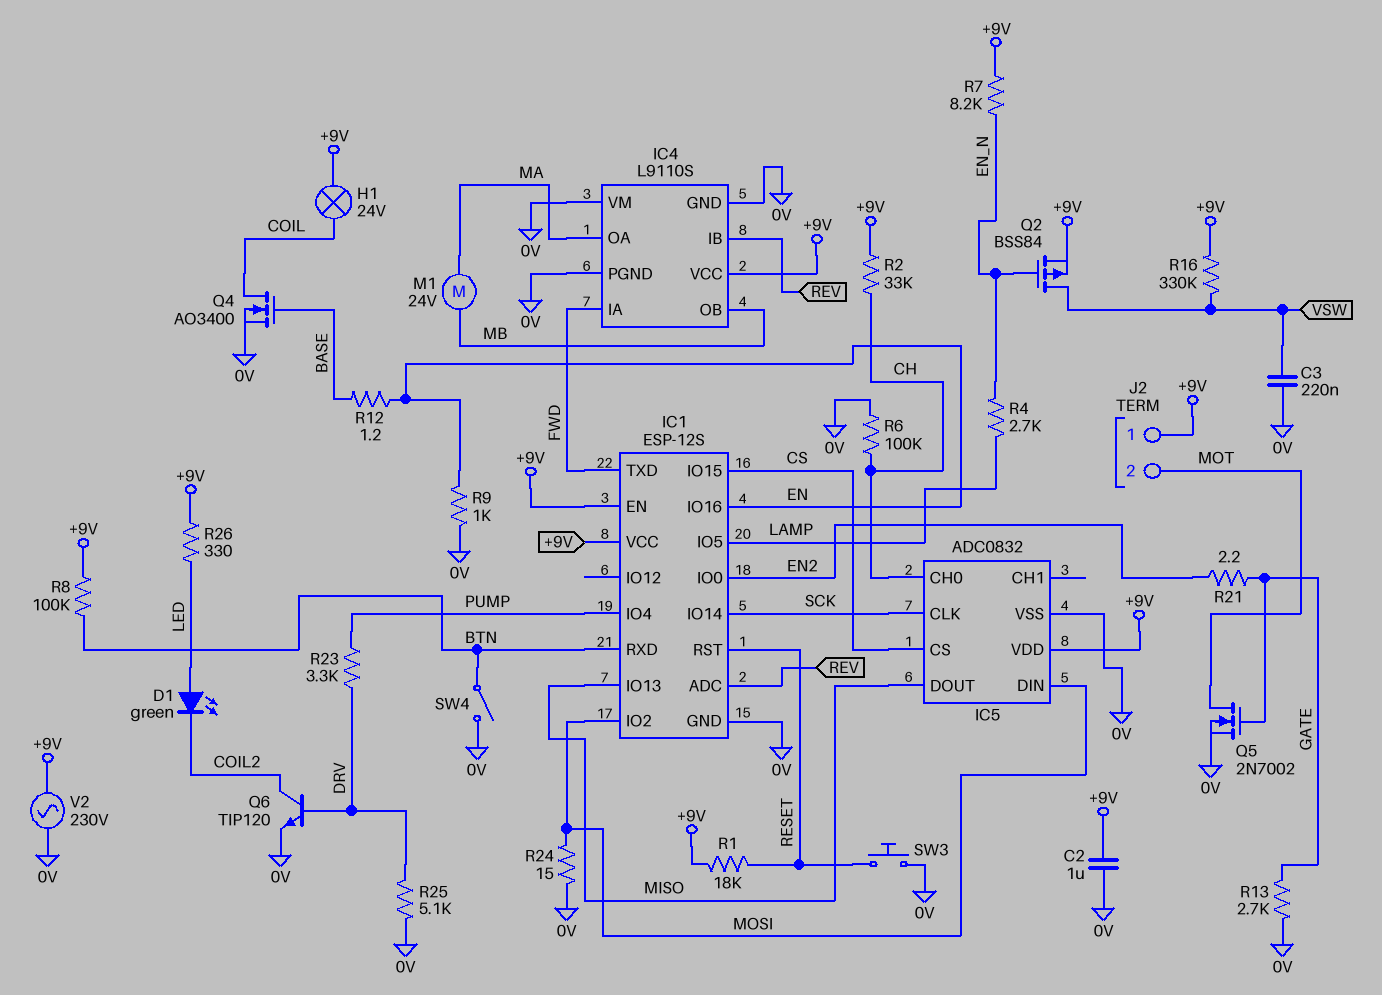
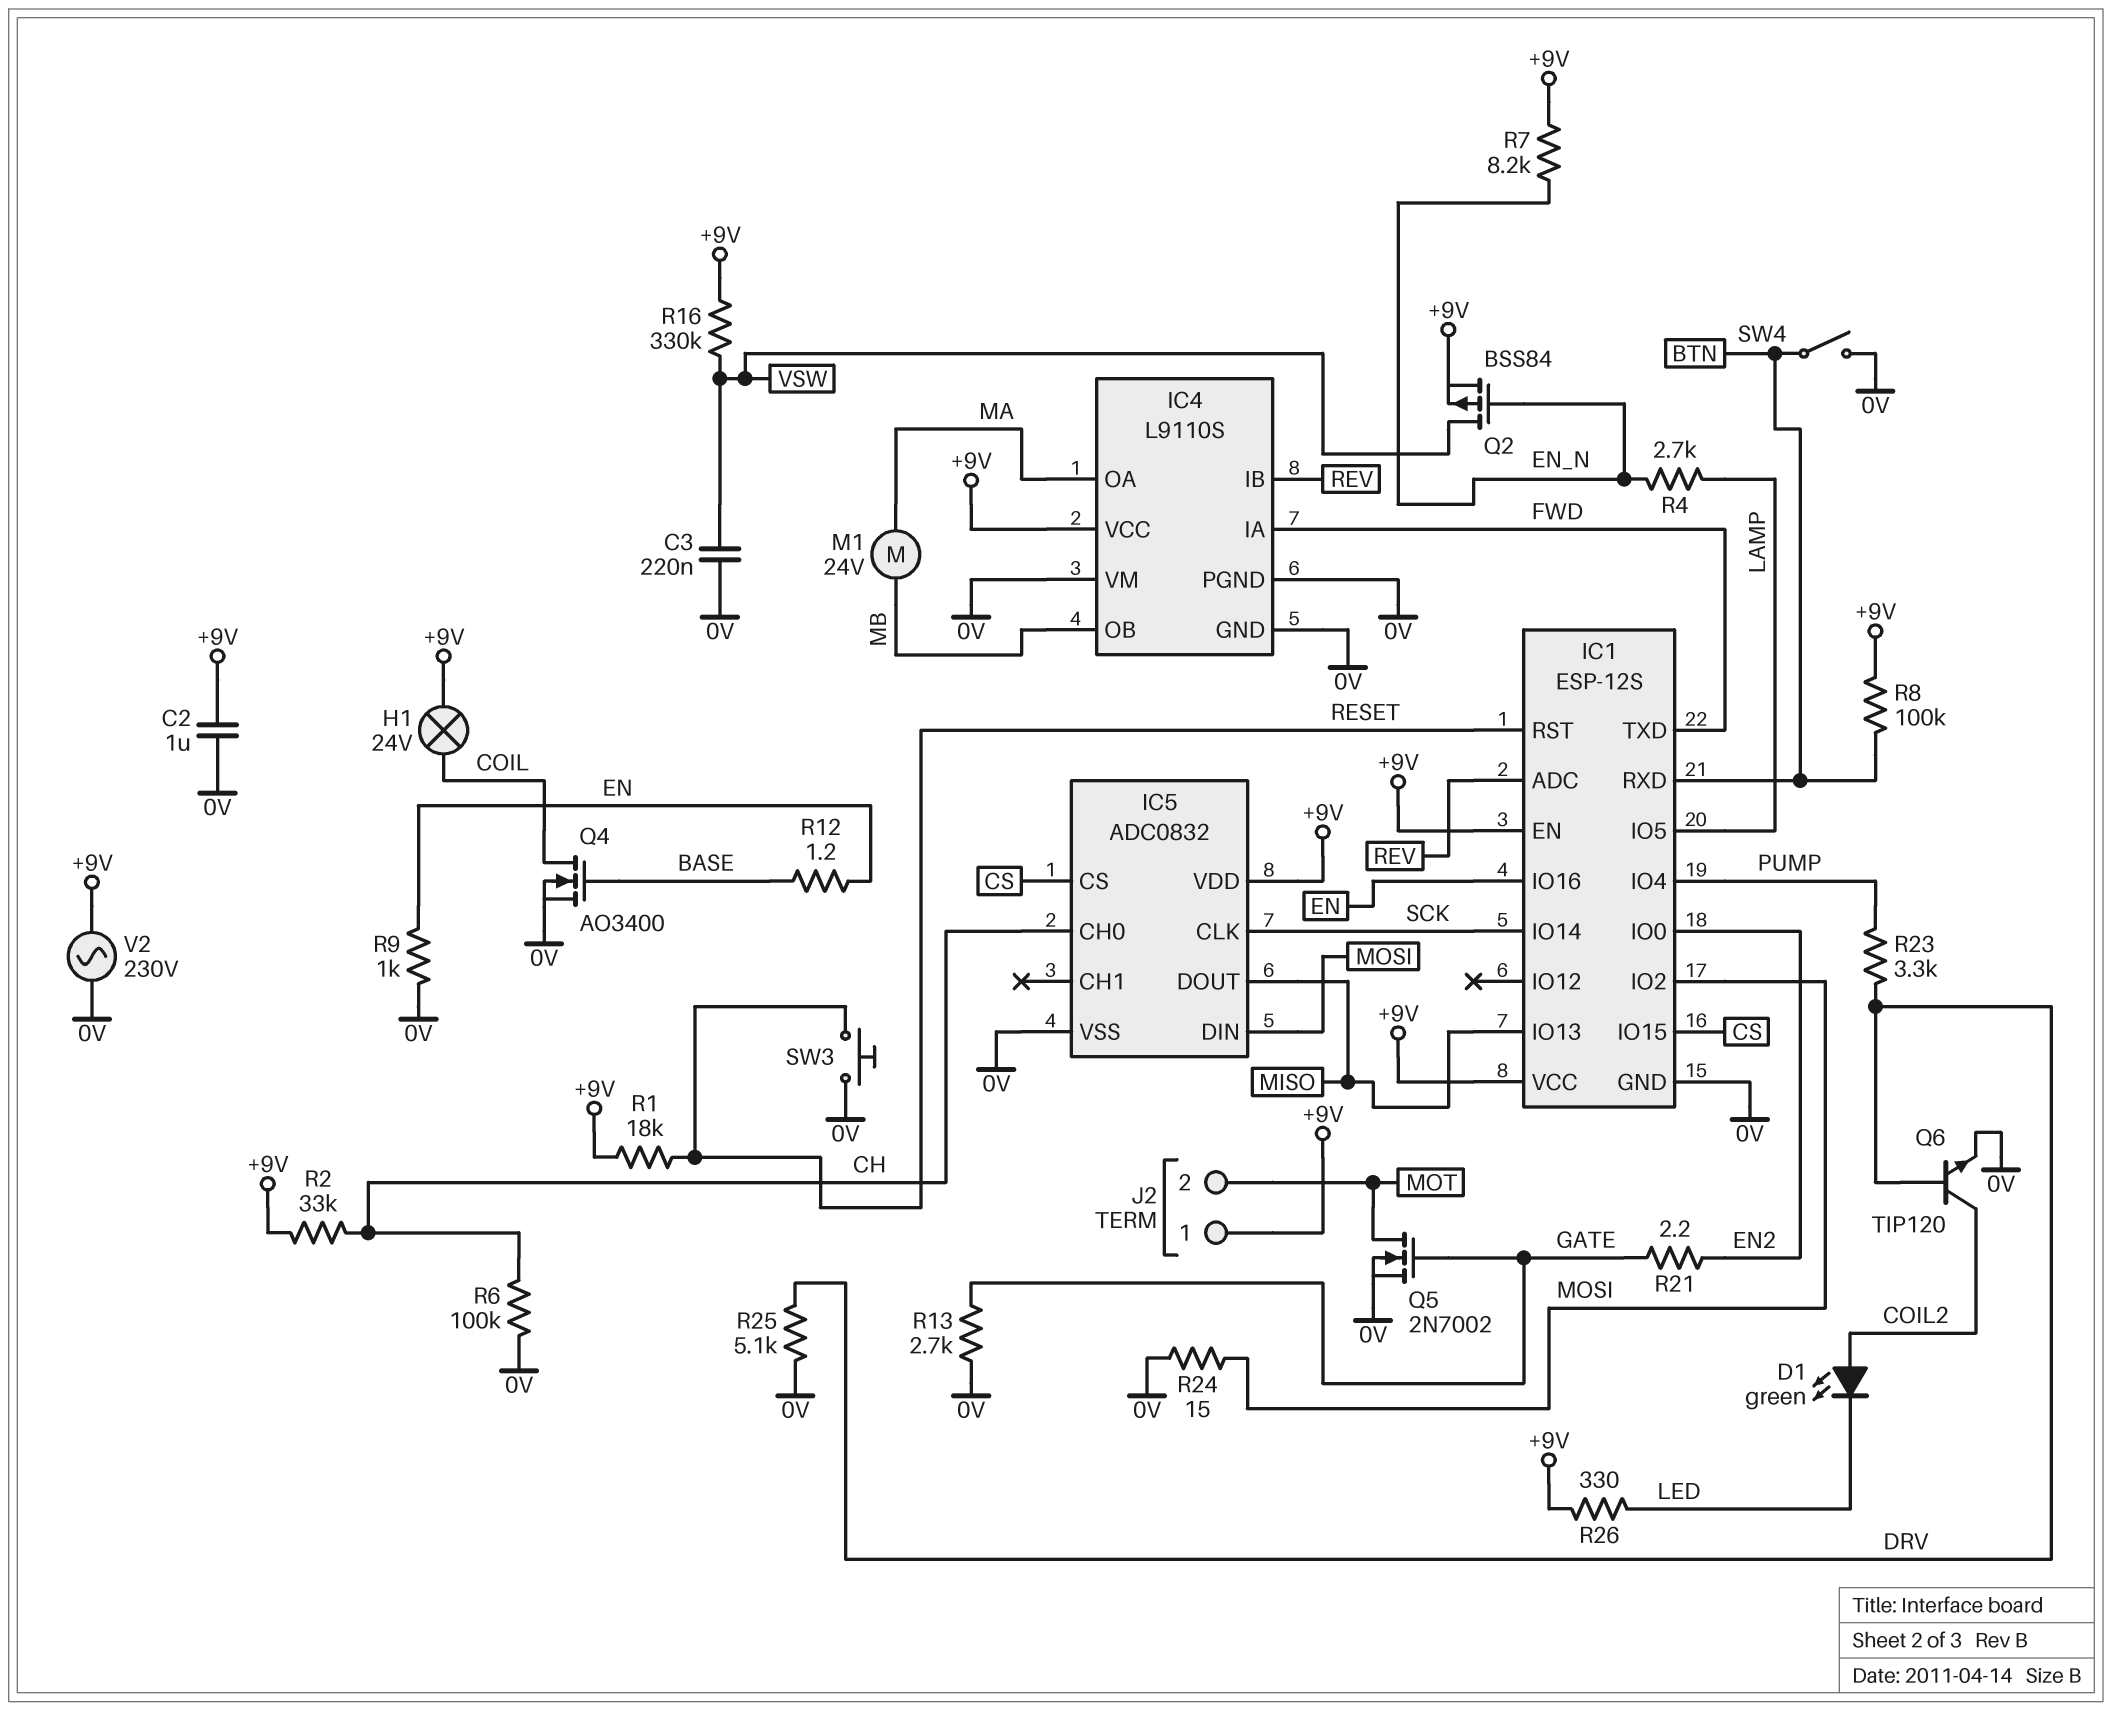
D1: LED green (A LED, K COIL2) -> LED green (A COIL2, K LED)

